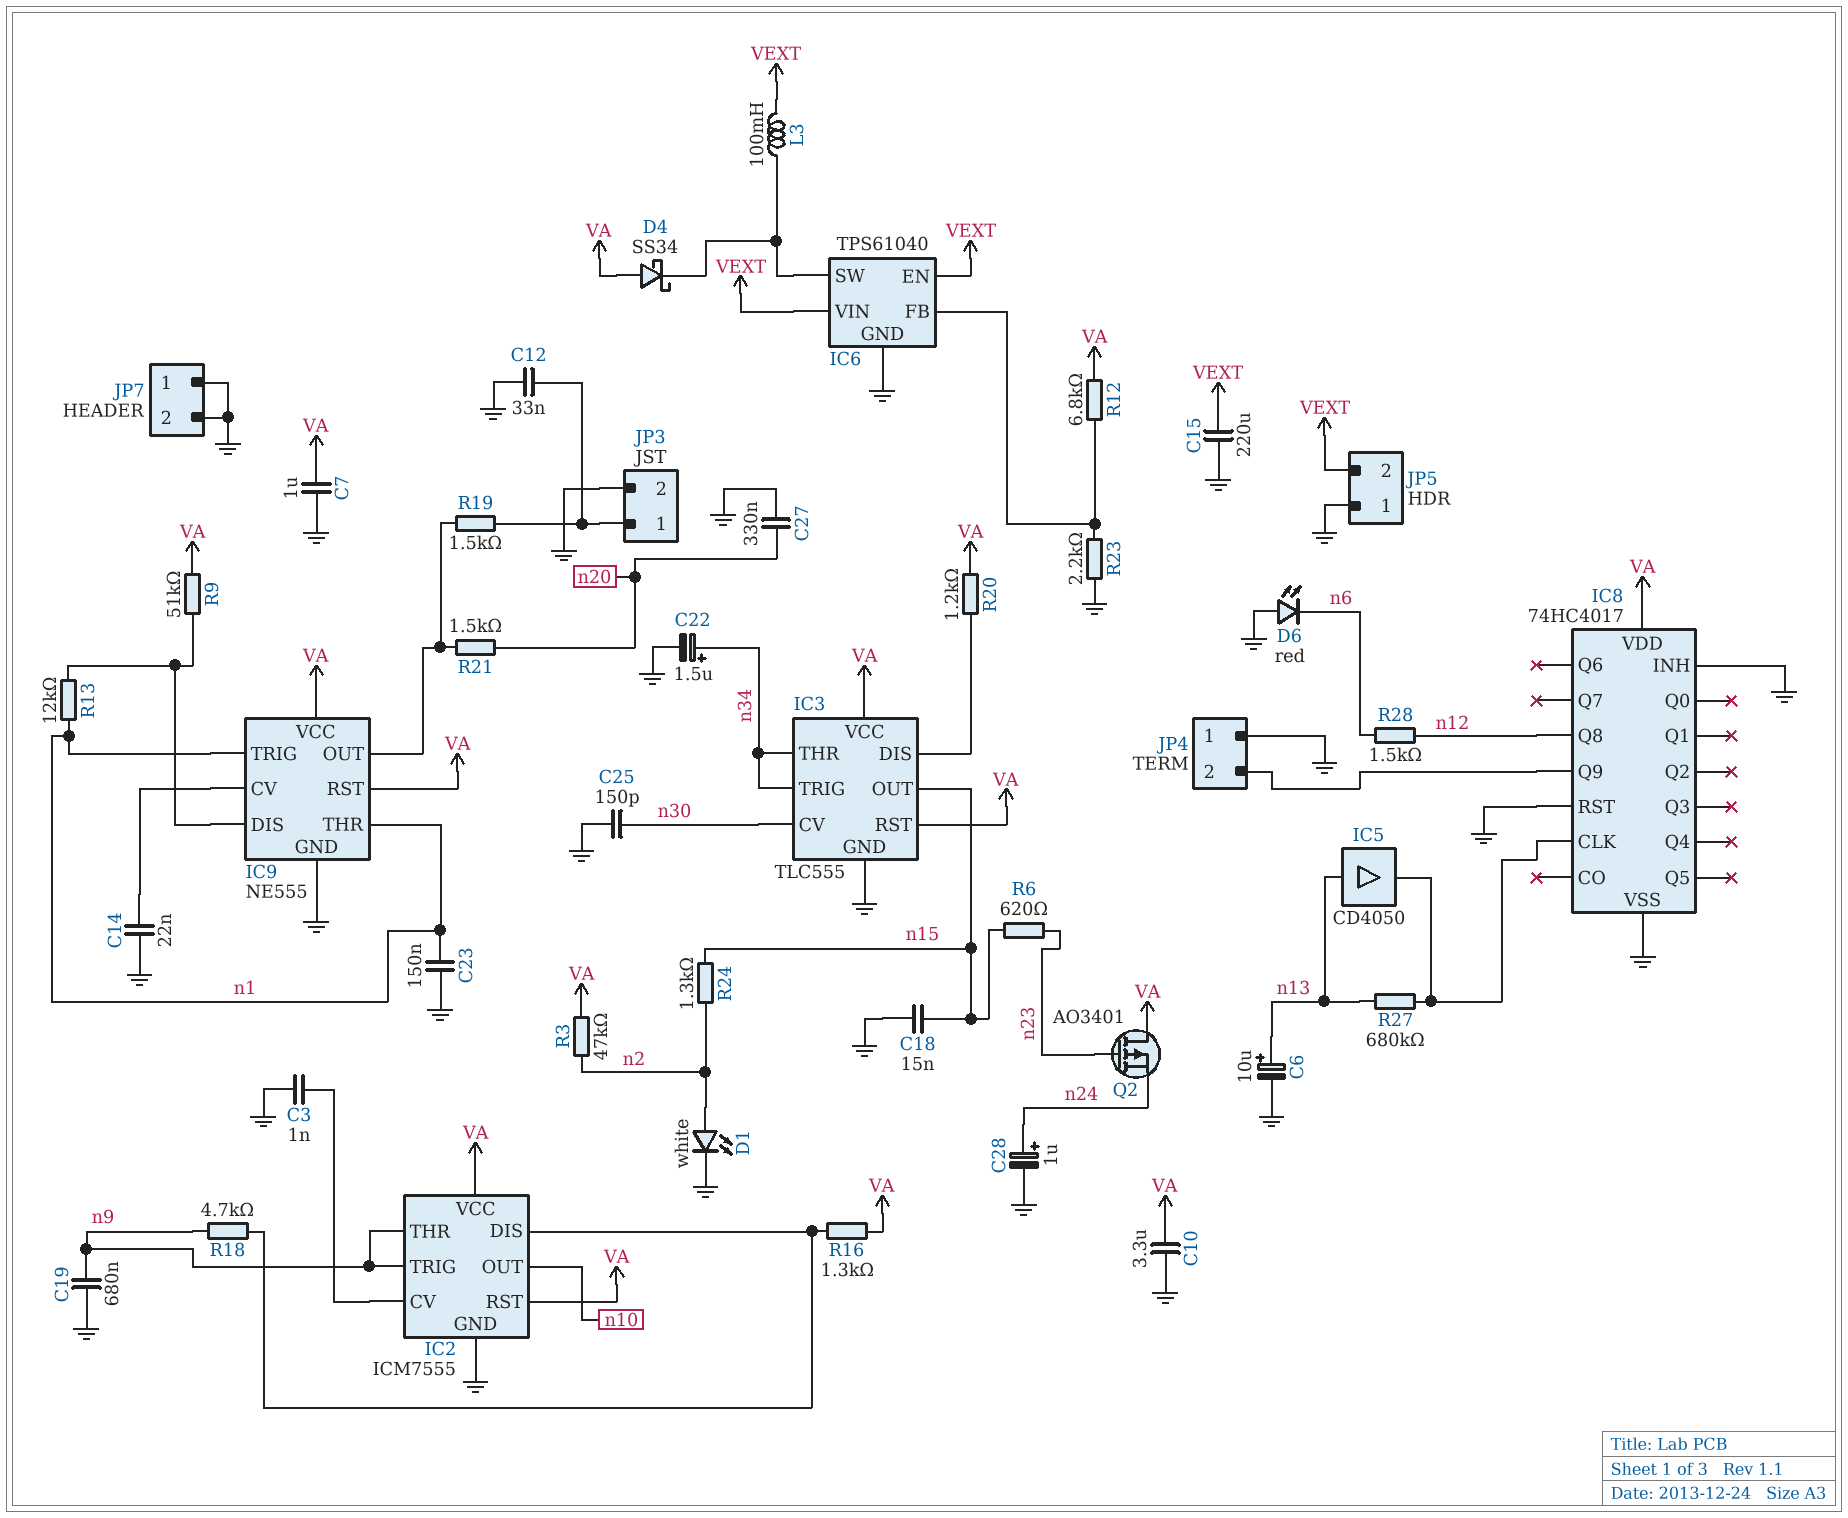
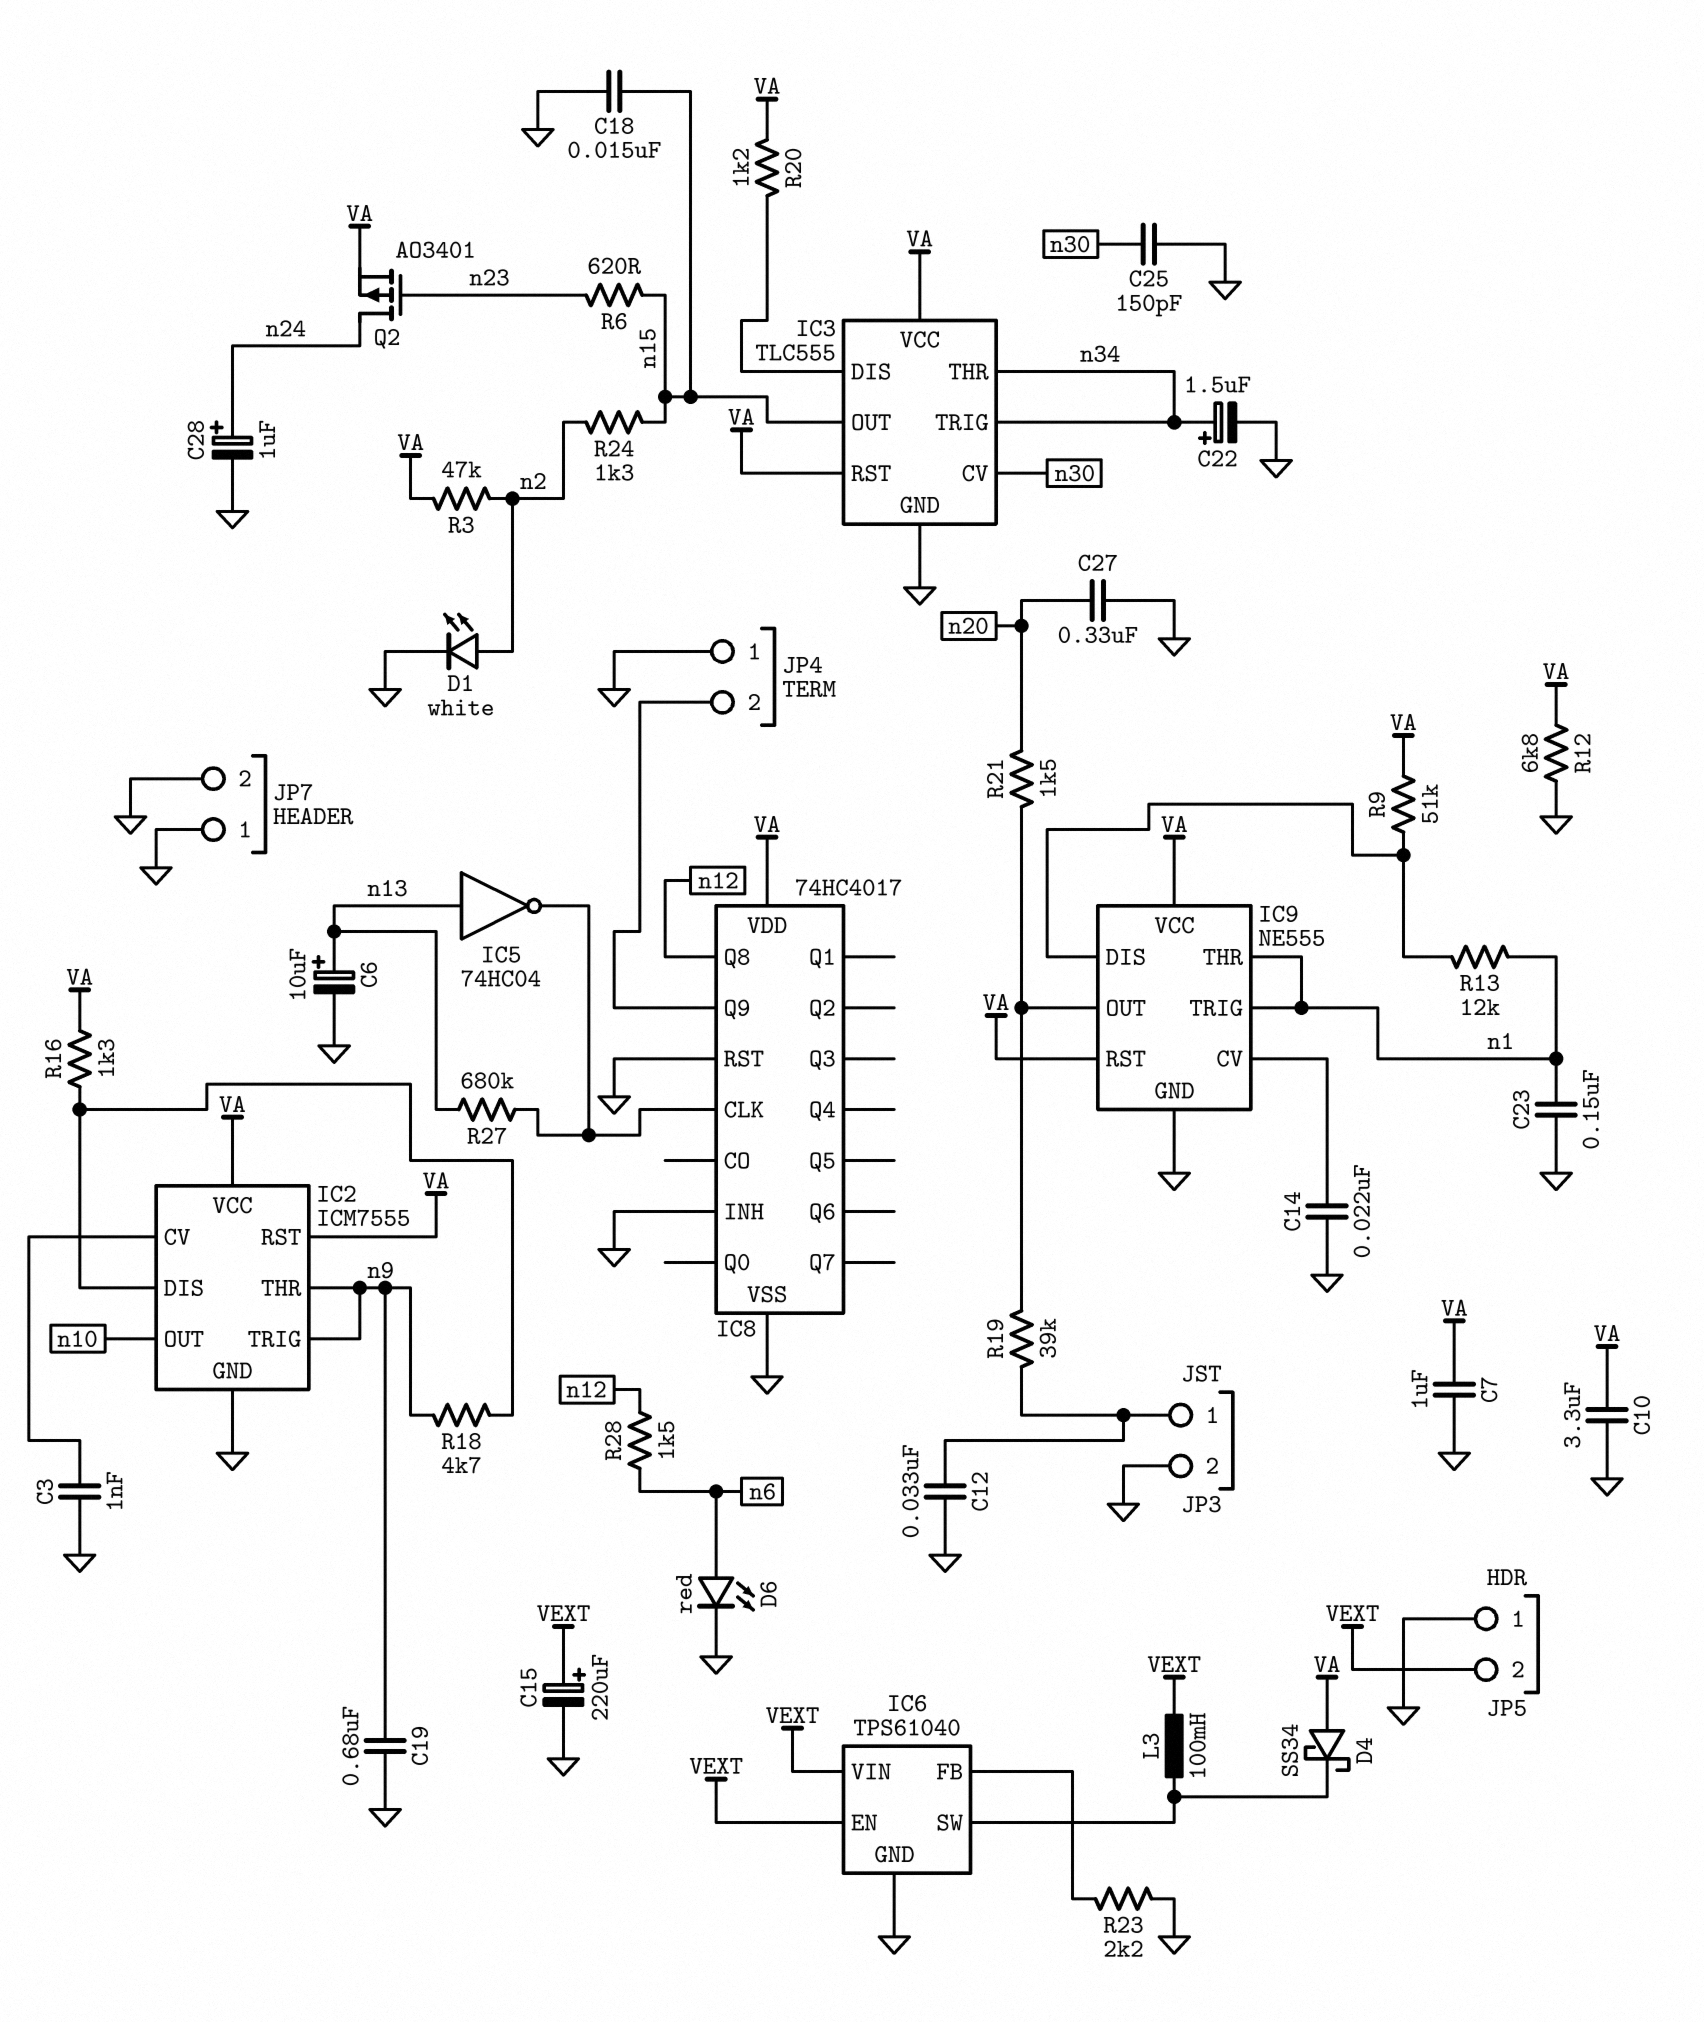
C15: 220uF (GND, VEXT) -> 220uF (plus VEXT, minus GND)
D6: LED red (A GND, K n6) -> LED red (A n6, K GND)
IC5: buffer CD4050 (in n13, out IC8/CLK) -> NOT 74HC04 (in n13, out IC8/CLK)
Q2: PMOS AO3401 (G n23, D VA, S n24) -> PMOS AO3401 (G n23, D n24, S VA)
R12: 6.8k (IC6/FB, VA) -> 6.8k (GND, VA)
R19: 1.5k (IC9/OUT, JP3/1) -> 39k (IC9/OUT, JP3/1)

